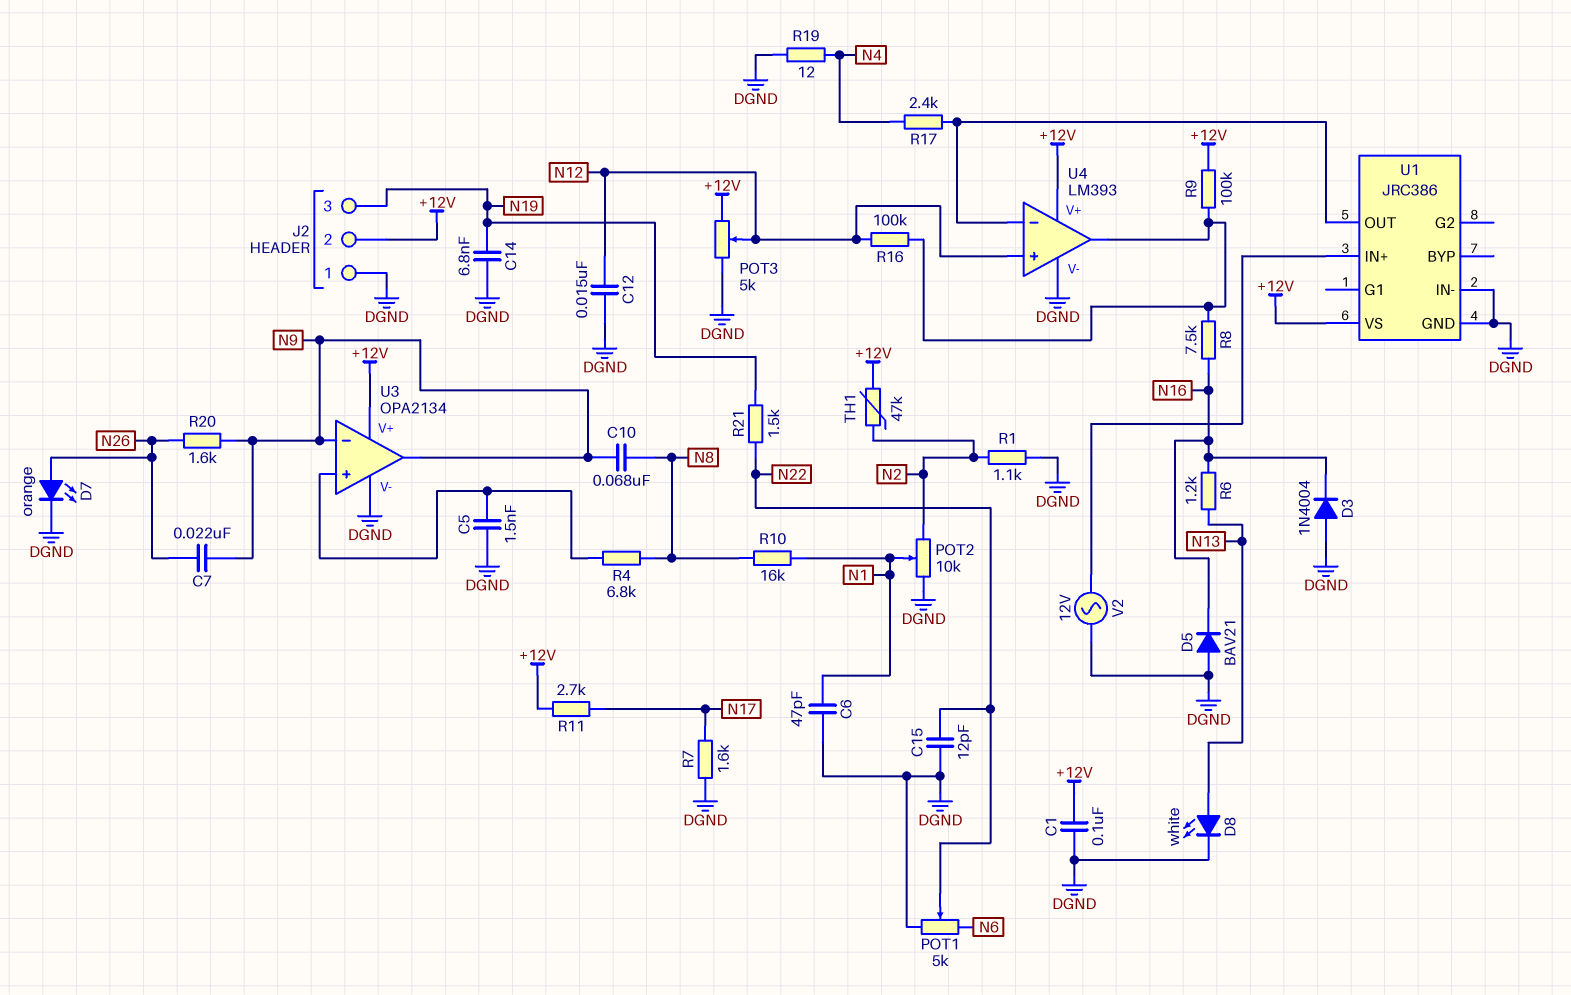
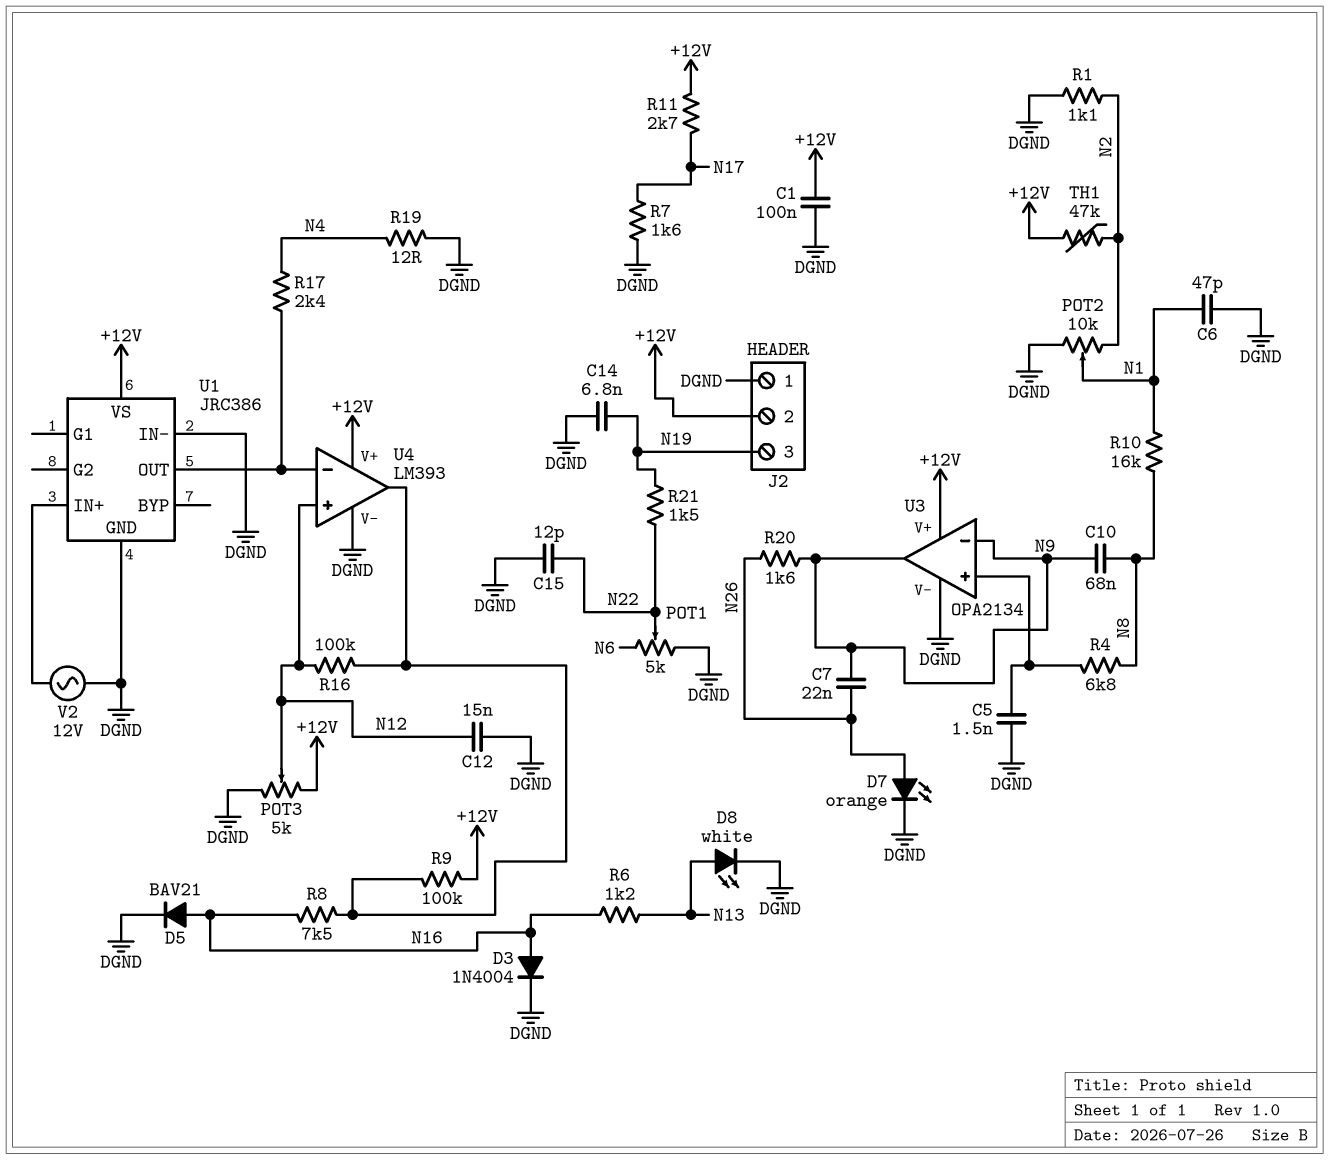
D3: diode 1N4004 (A DGND, K N16) -> diode 1N4004 (A N16, K DGND)
D5: diode BAV21 (A DGND, K N16) -> diode BAV21 (A N16, K DGND)

